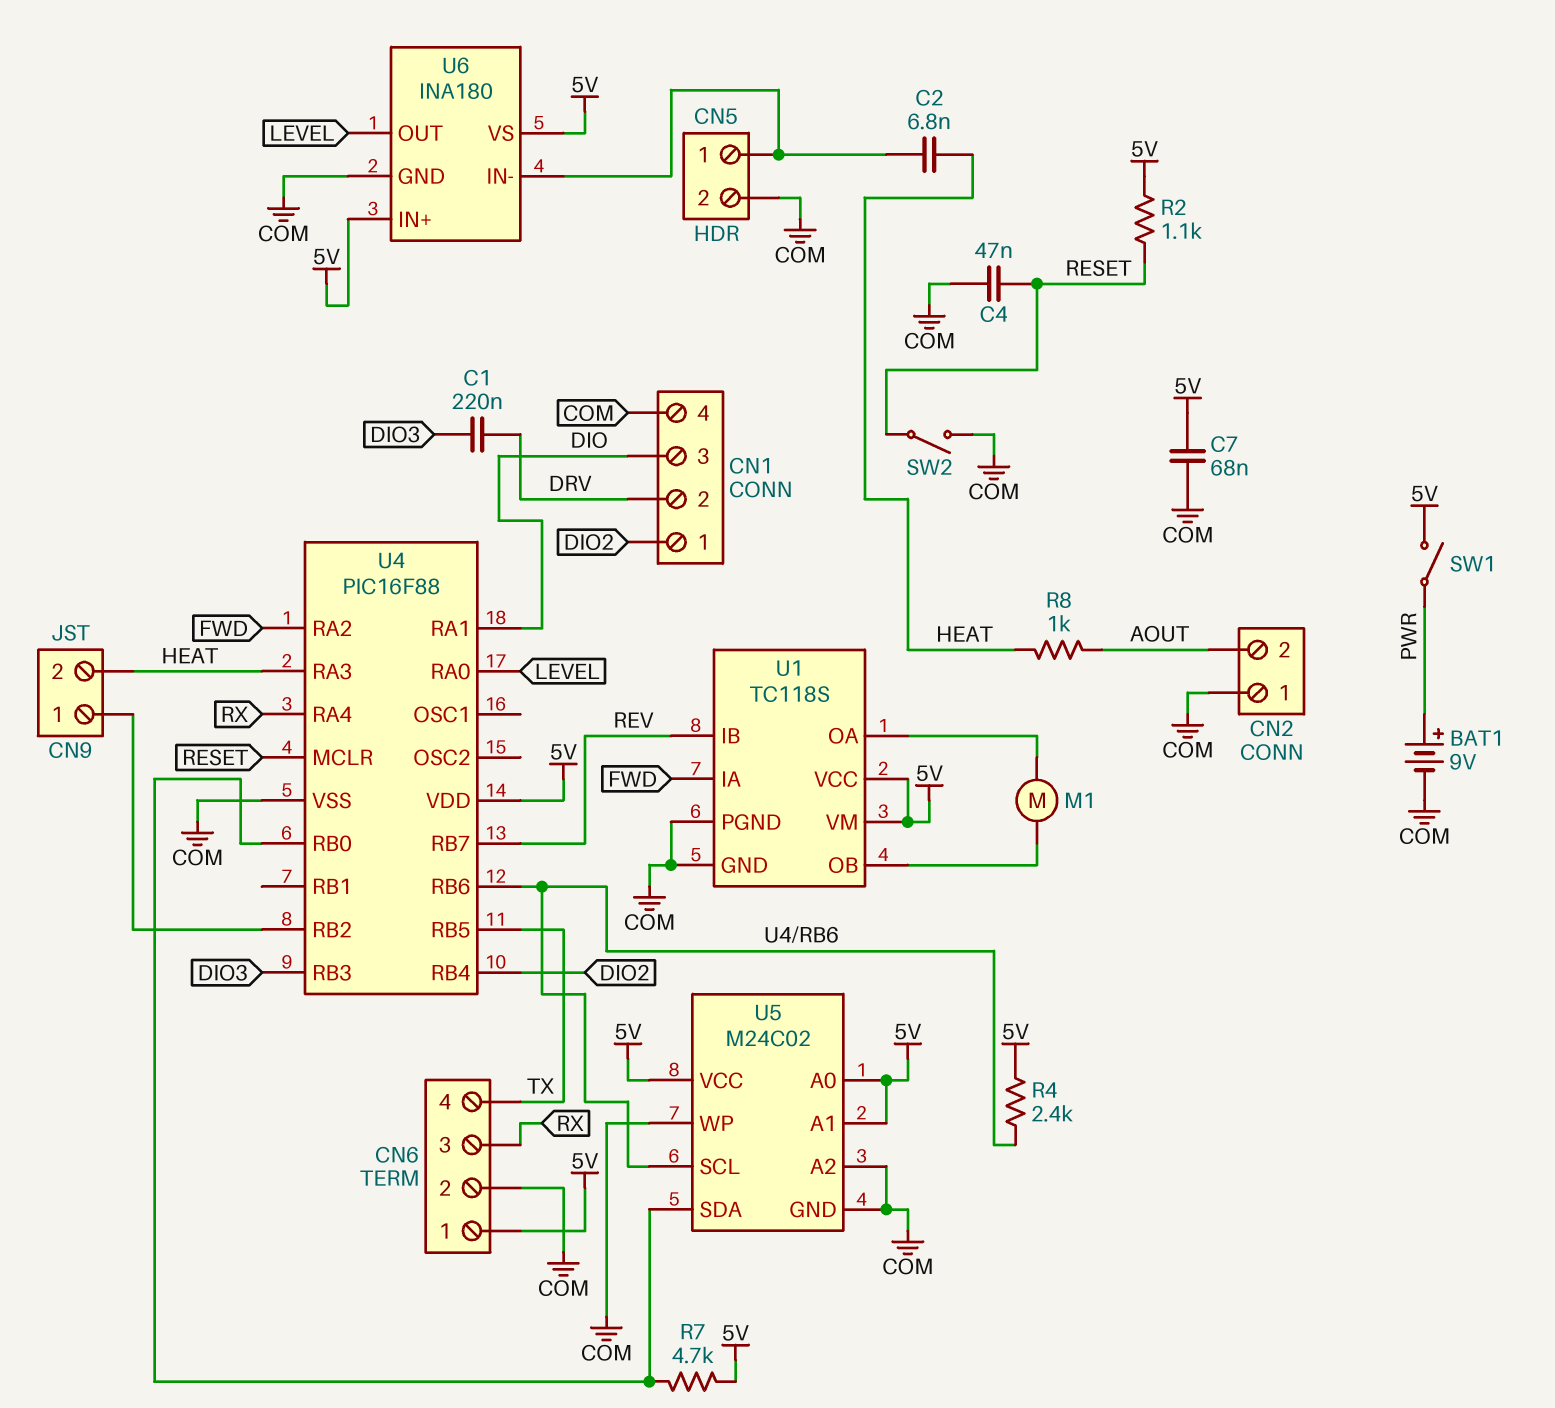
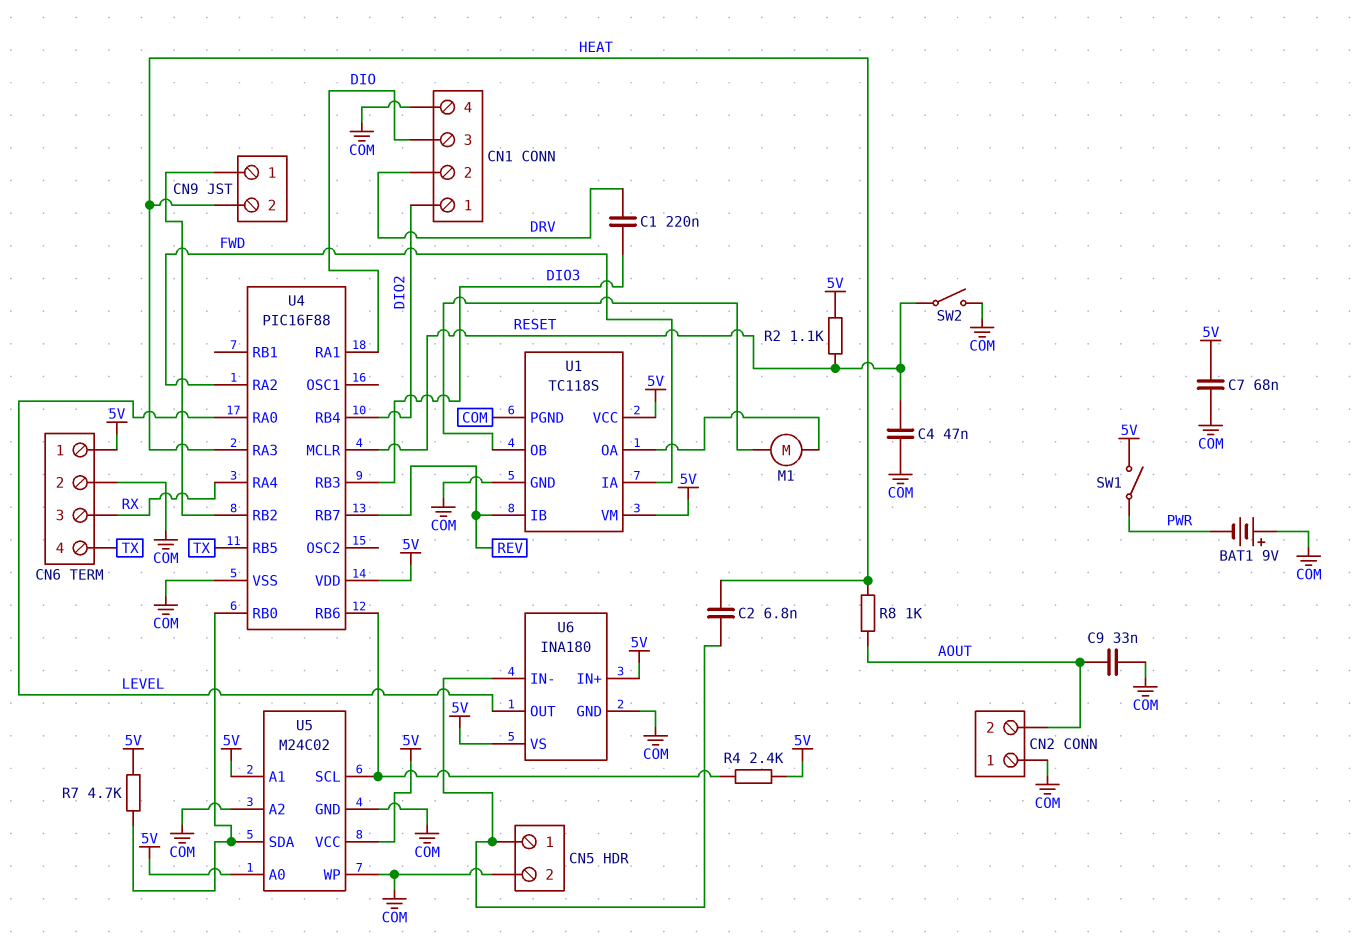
BAT1: 9V (plus PWR, minus COM) -> 9V (plus COM, minus PWR)
C9: none -> 33nF (AOUT, COM)

